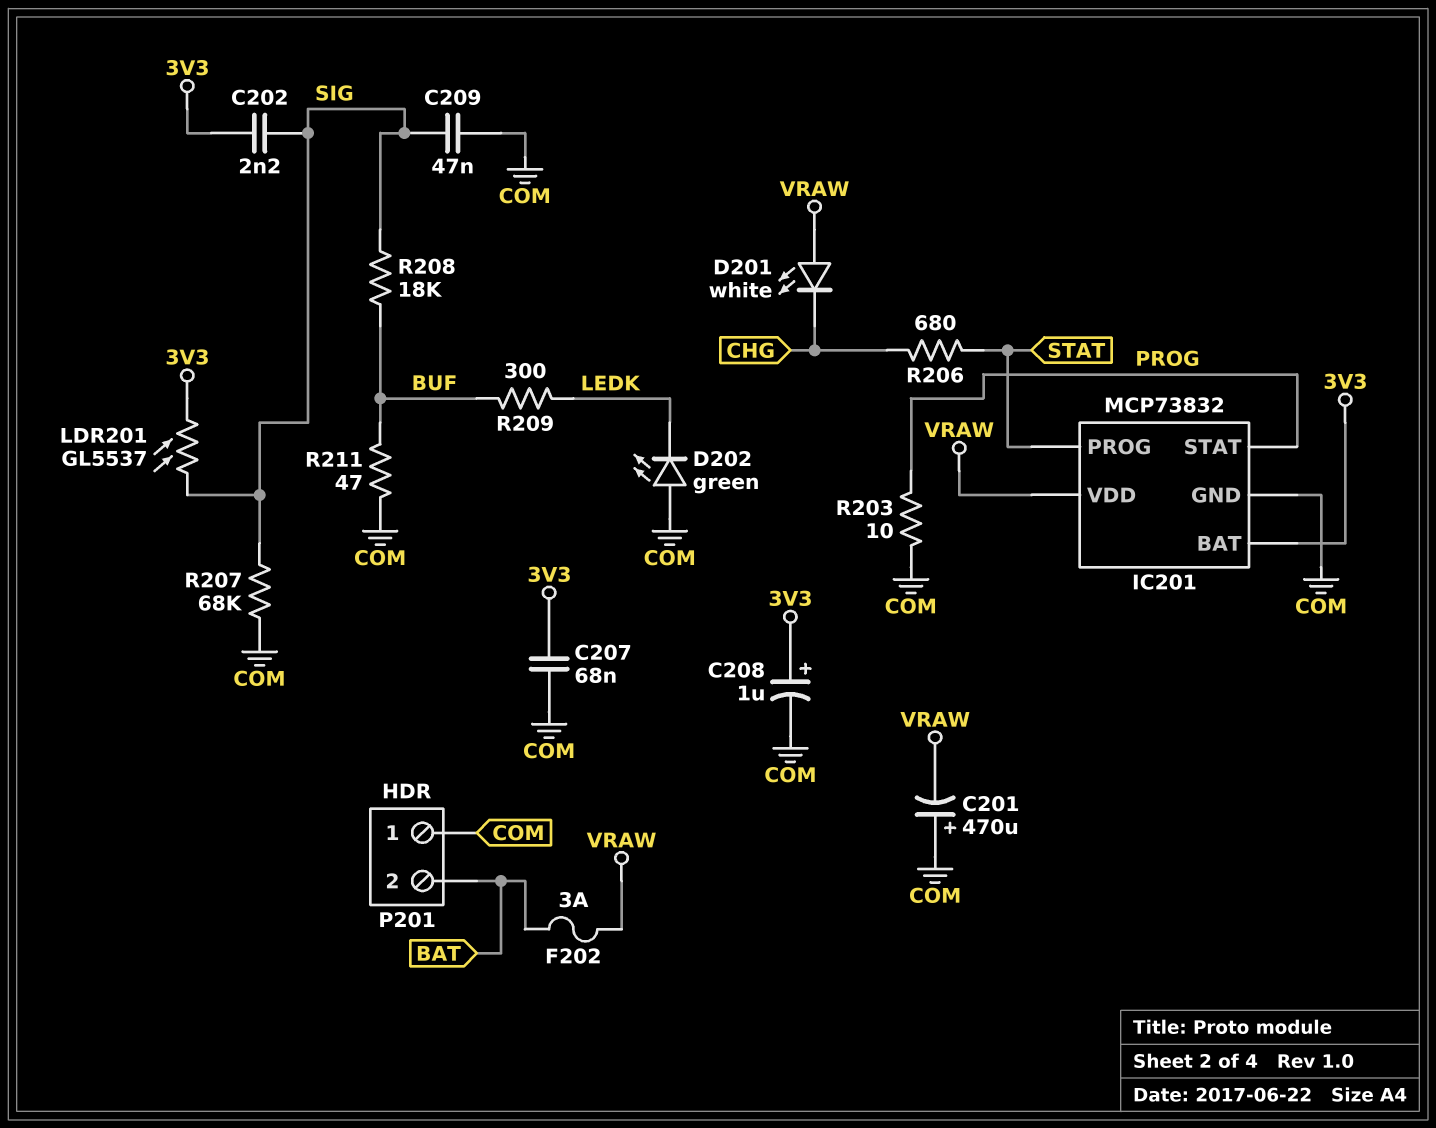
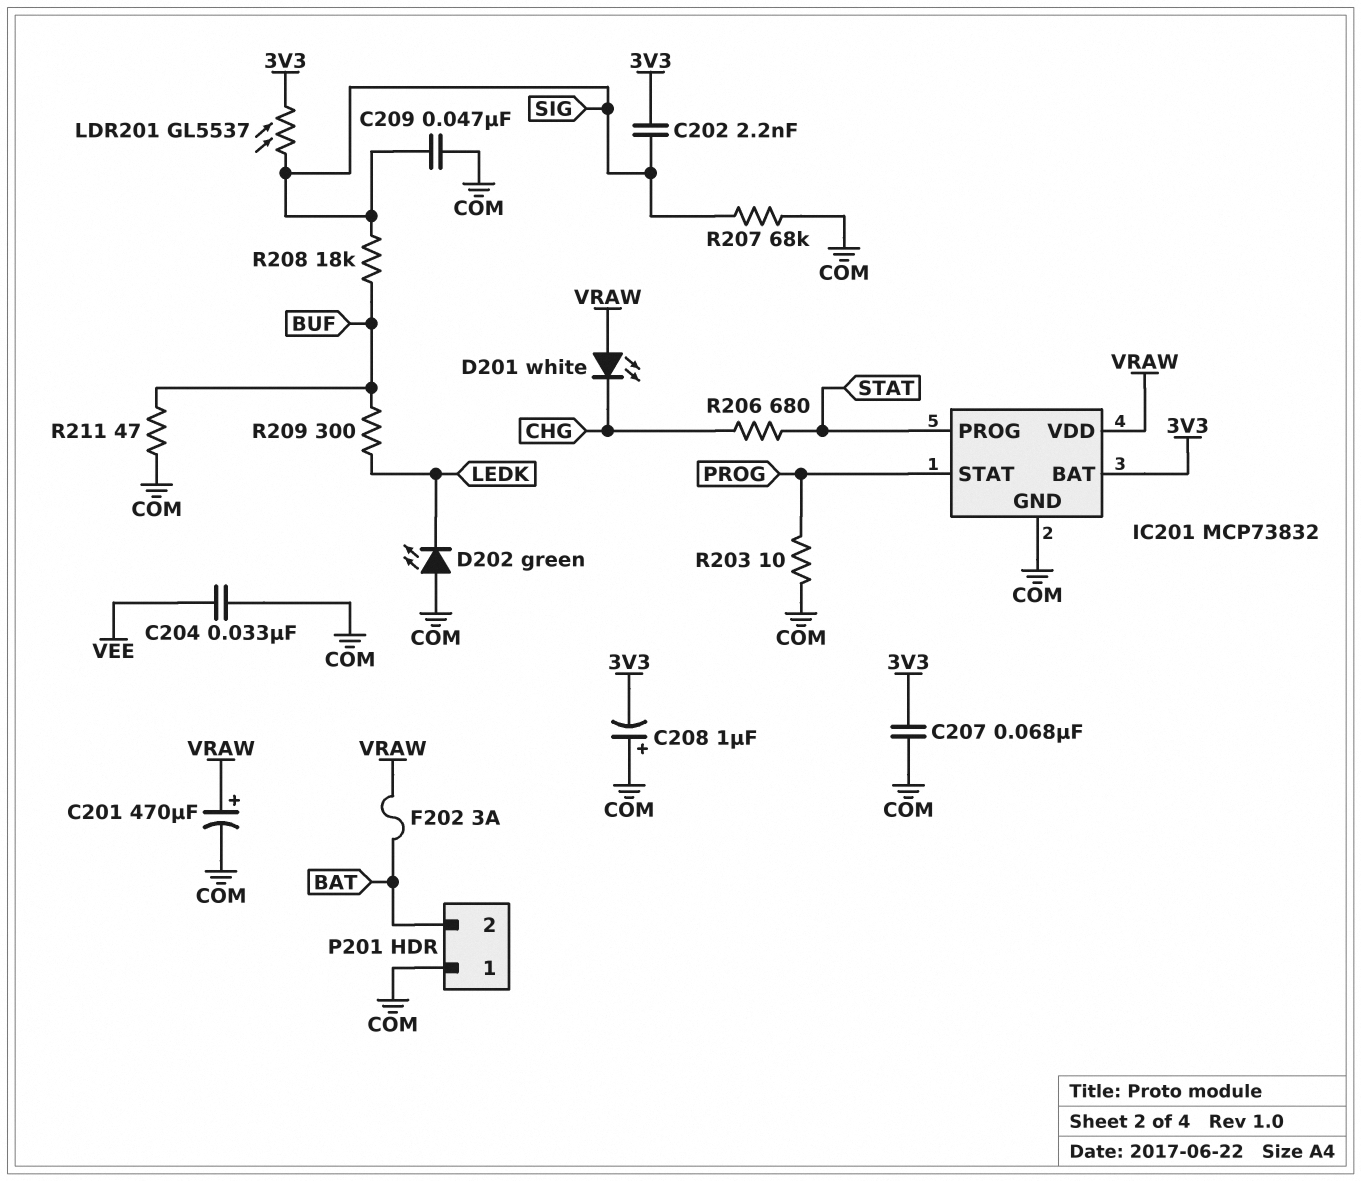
C201: 470uF (plus COM, minus VRAW) -> 470uF (plus VRAW, minus COM)
C204: none -> 33nF (COM, VEE)
C208: 1uF (plus 3V3, minus COM) -> 1uF (plus COM, minus 3V3)

